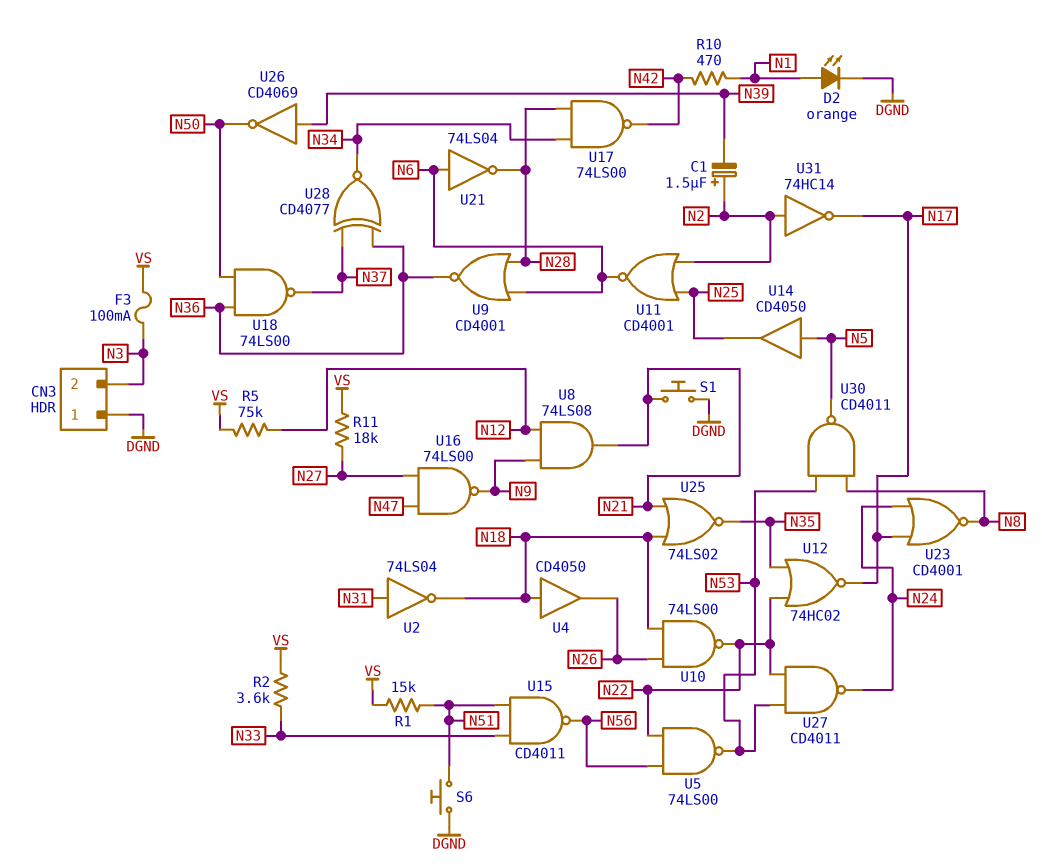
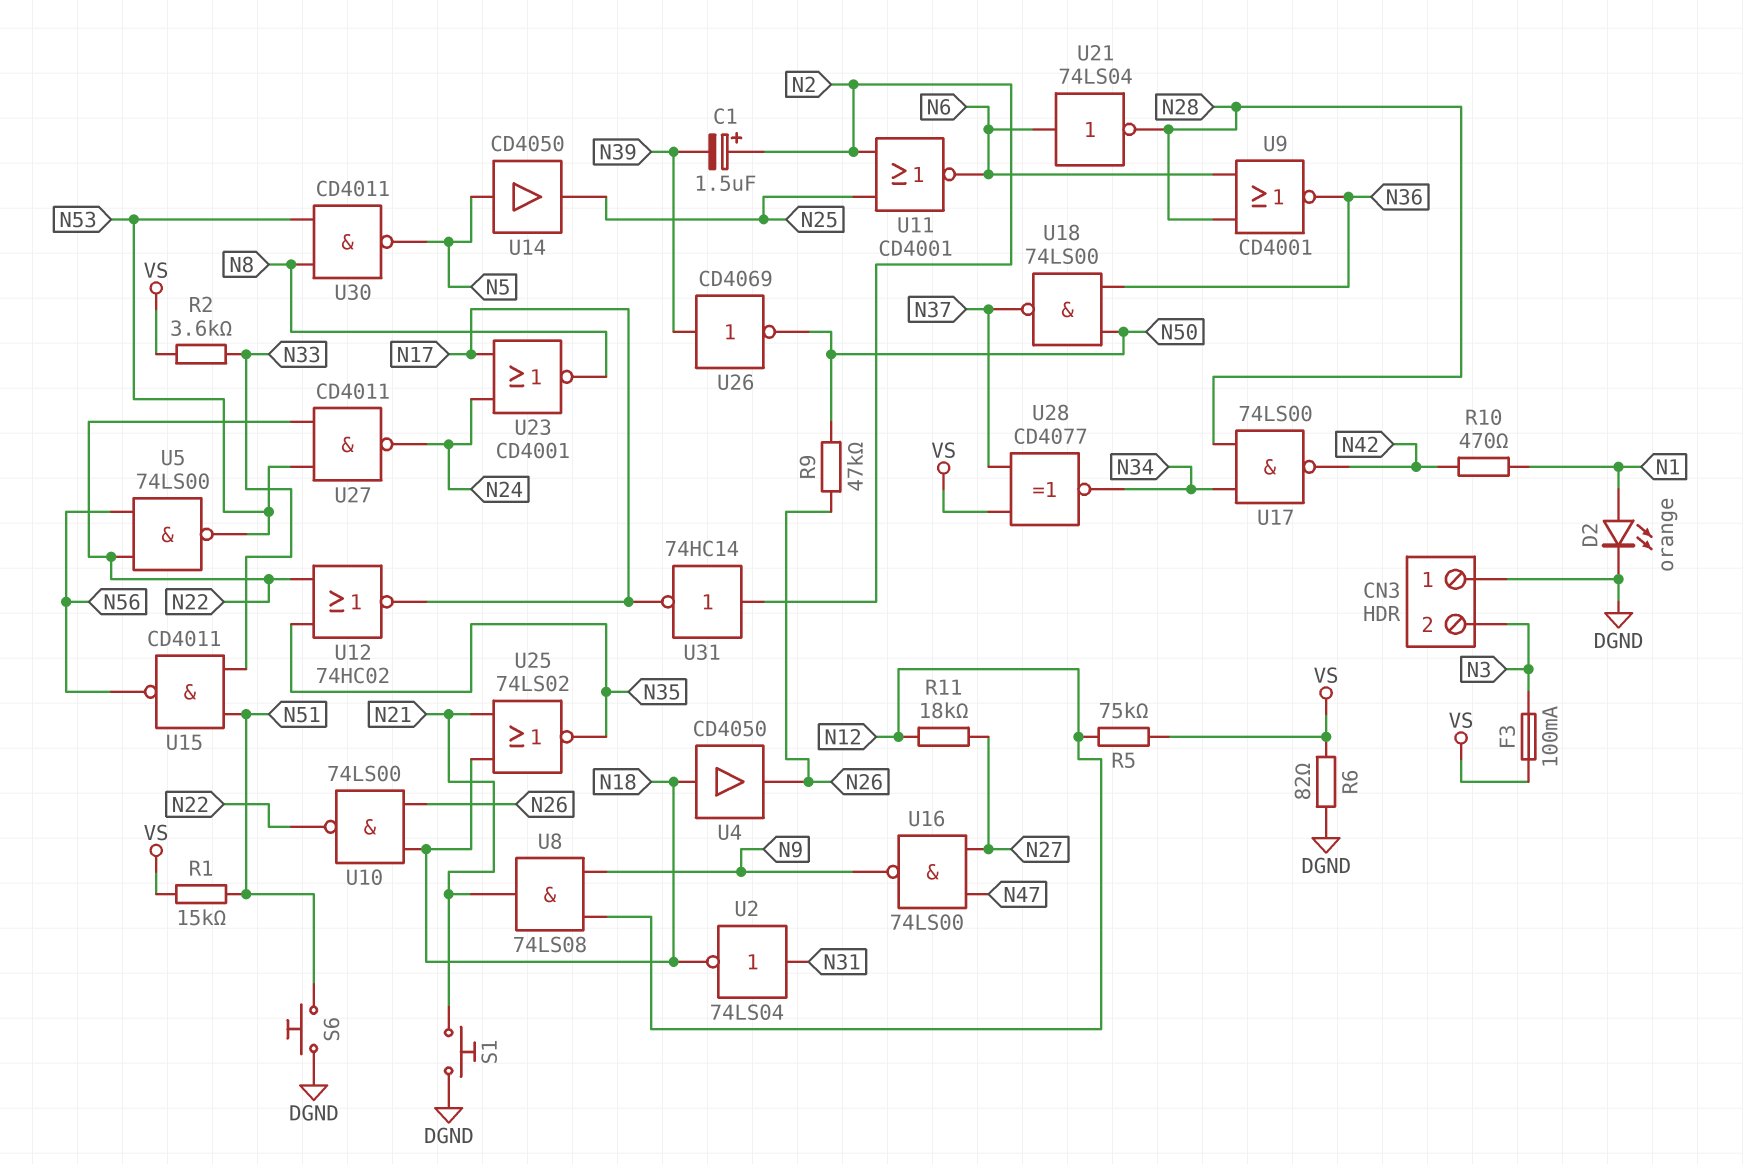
R6: none -> 82 (DGND, VS)
R9: none -> 47k (N26, N50)
R11: 18k (N27, VS) -> 18k (N12, N27)
U28: XNOR CD4077 (in N36, in N37, out N34) -> XNOR CD4077 (in N37, in VS, out N34)

